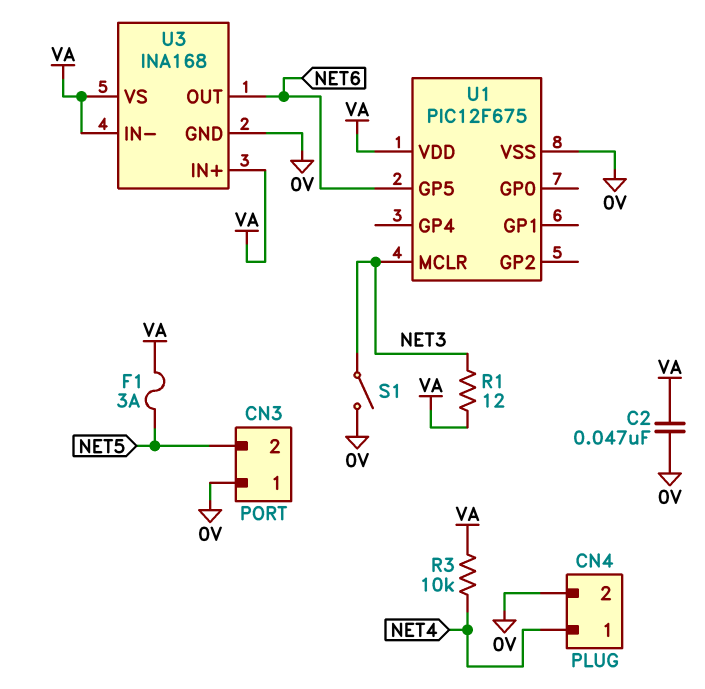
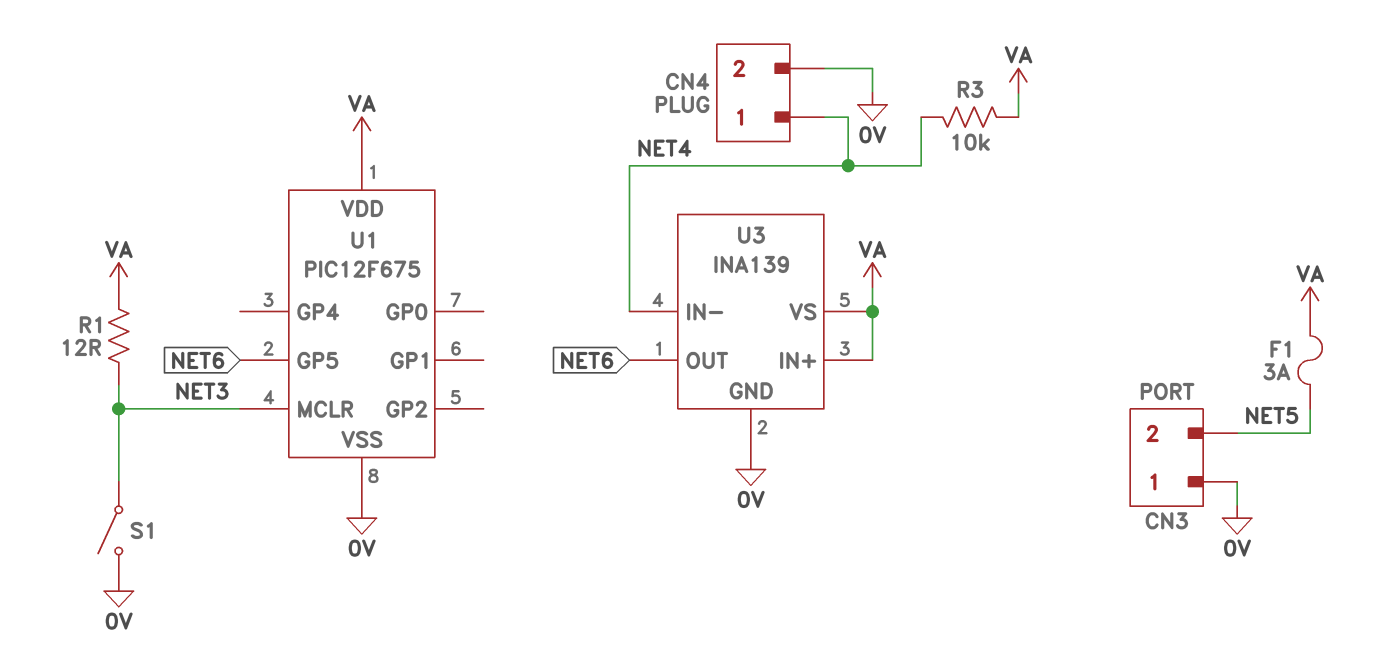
C2: 47nF (0V, VA) -> none
U3: INA168 -> INA139
U3 pin IN-: VA -> NET4

